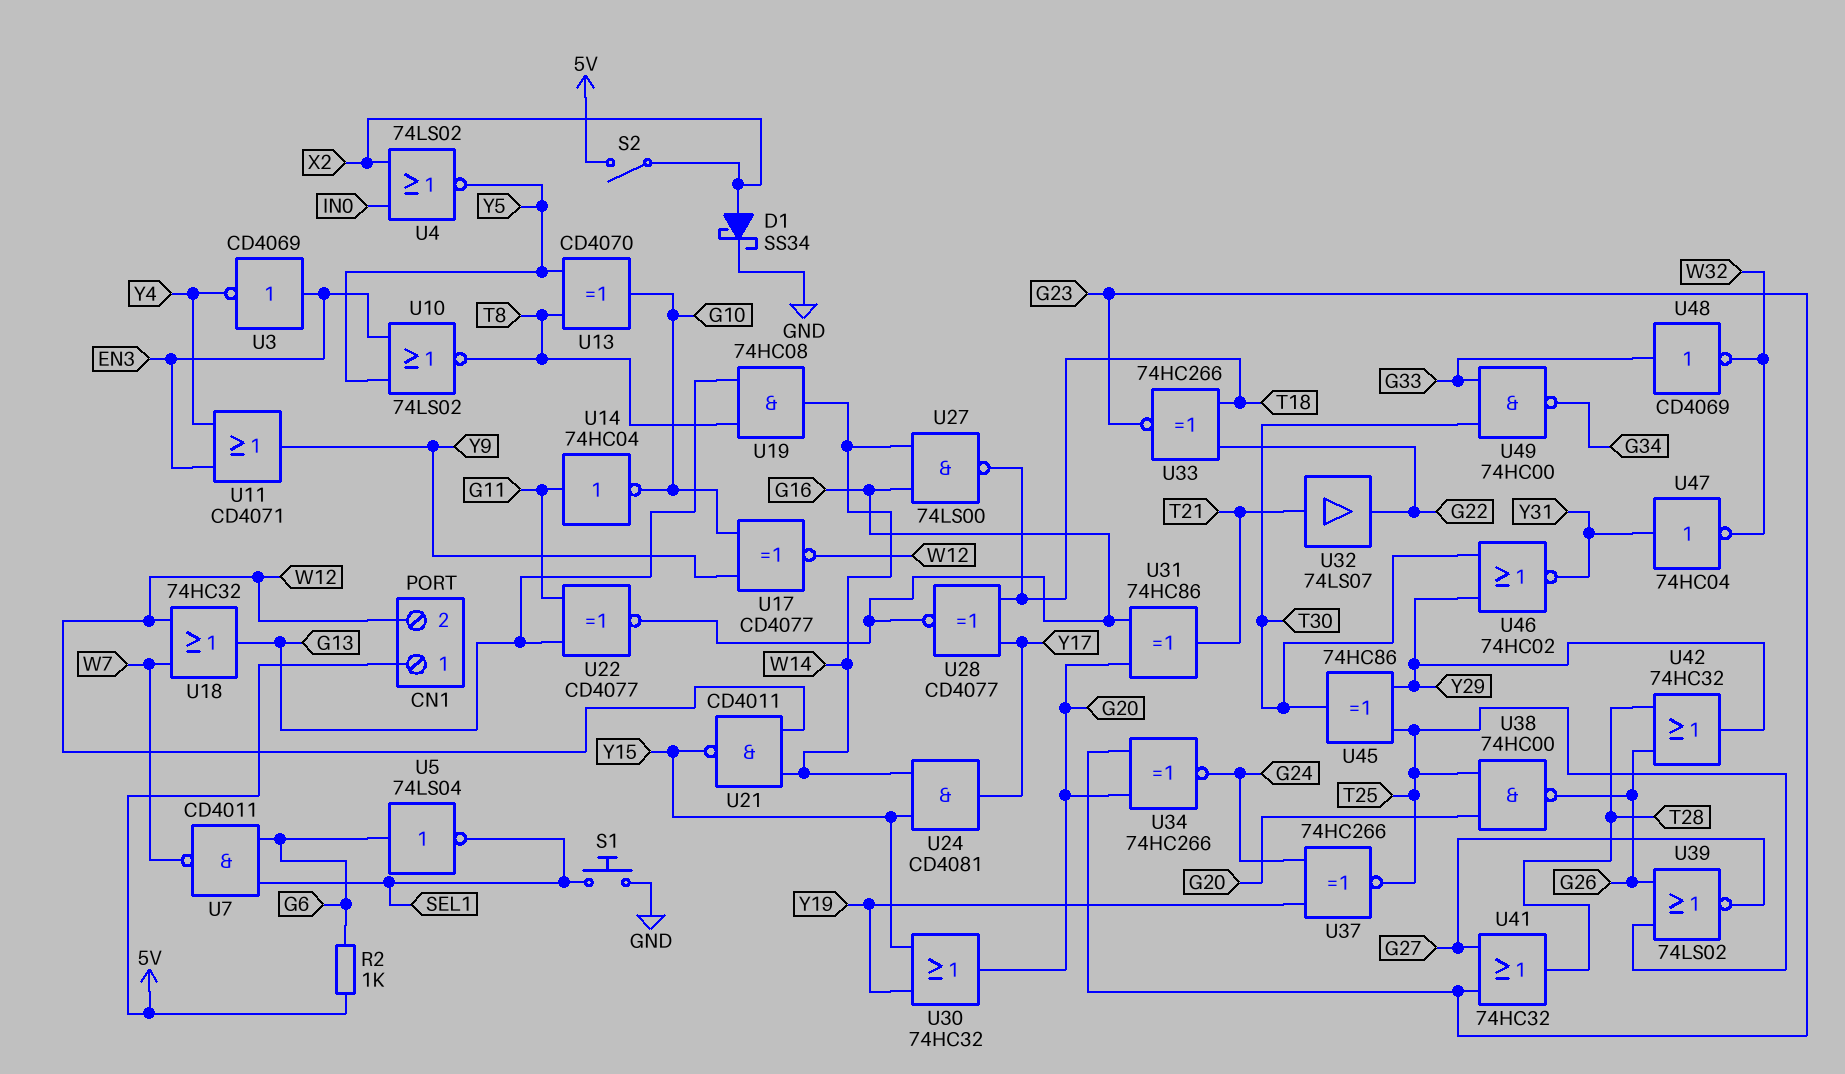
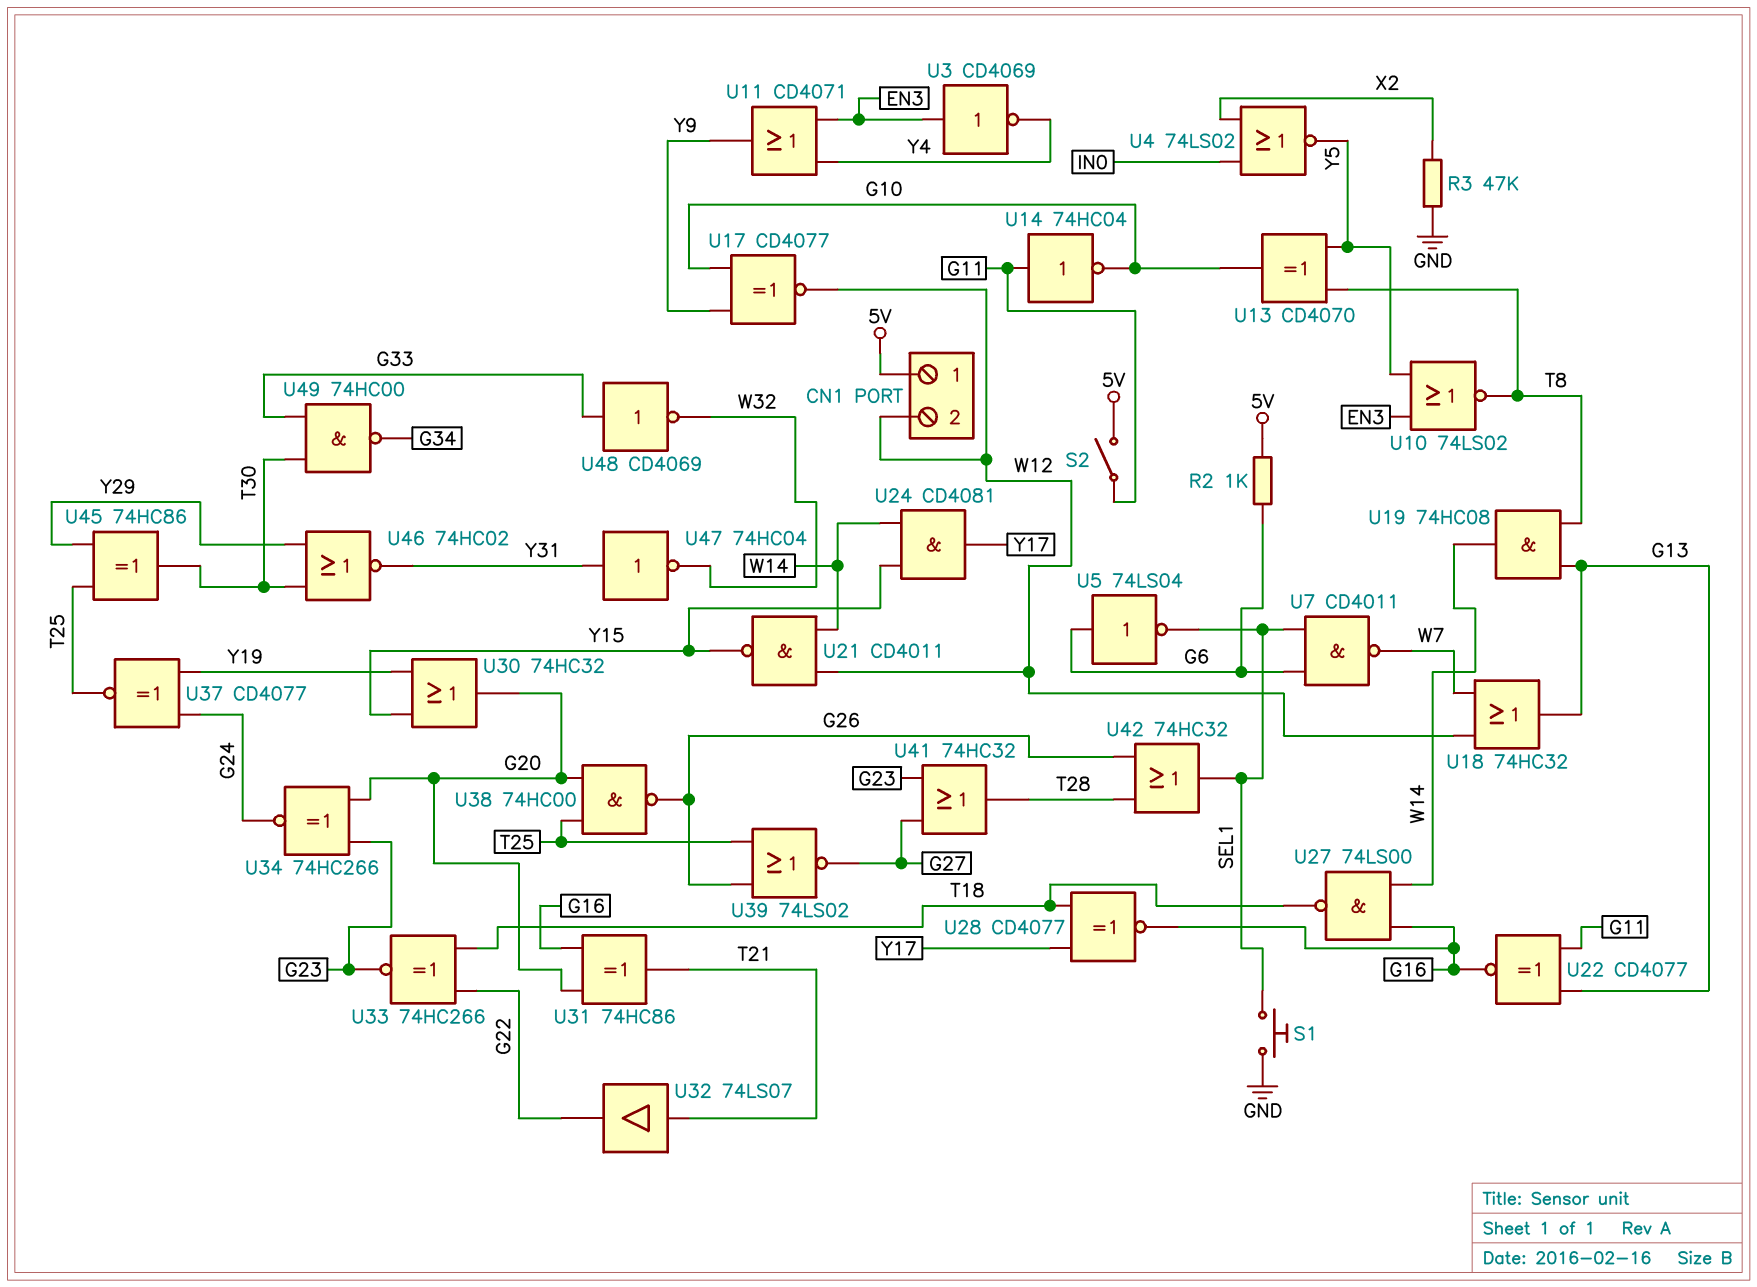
D1: schottky SS34 (A X2, K GND) -> none
R3: none -> 47k (GND, X2)
S2: switch (5V, X2) -> switch (5V, G11)
U37: XNOR 74HC266 (in G24, in Y19, out T25) -> XNOR CD4077 (in G24, in Y19, out T25)
U42: OR 74HC32 (in G26, in T28, out Y29) -> OR 74HC32 (in G26, in T28, out SEL1)

